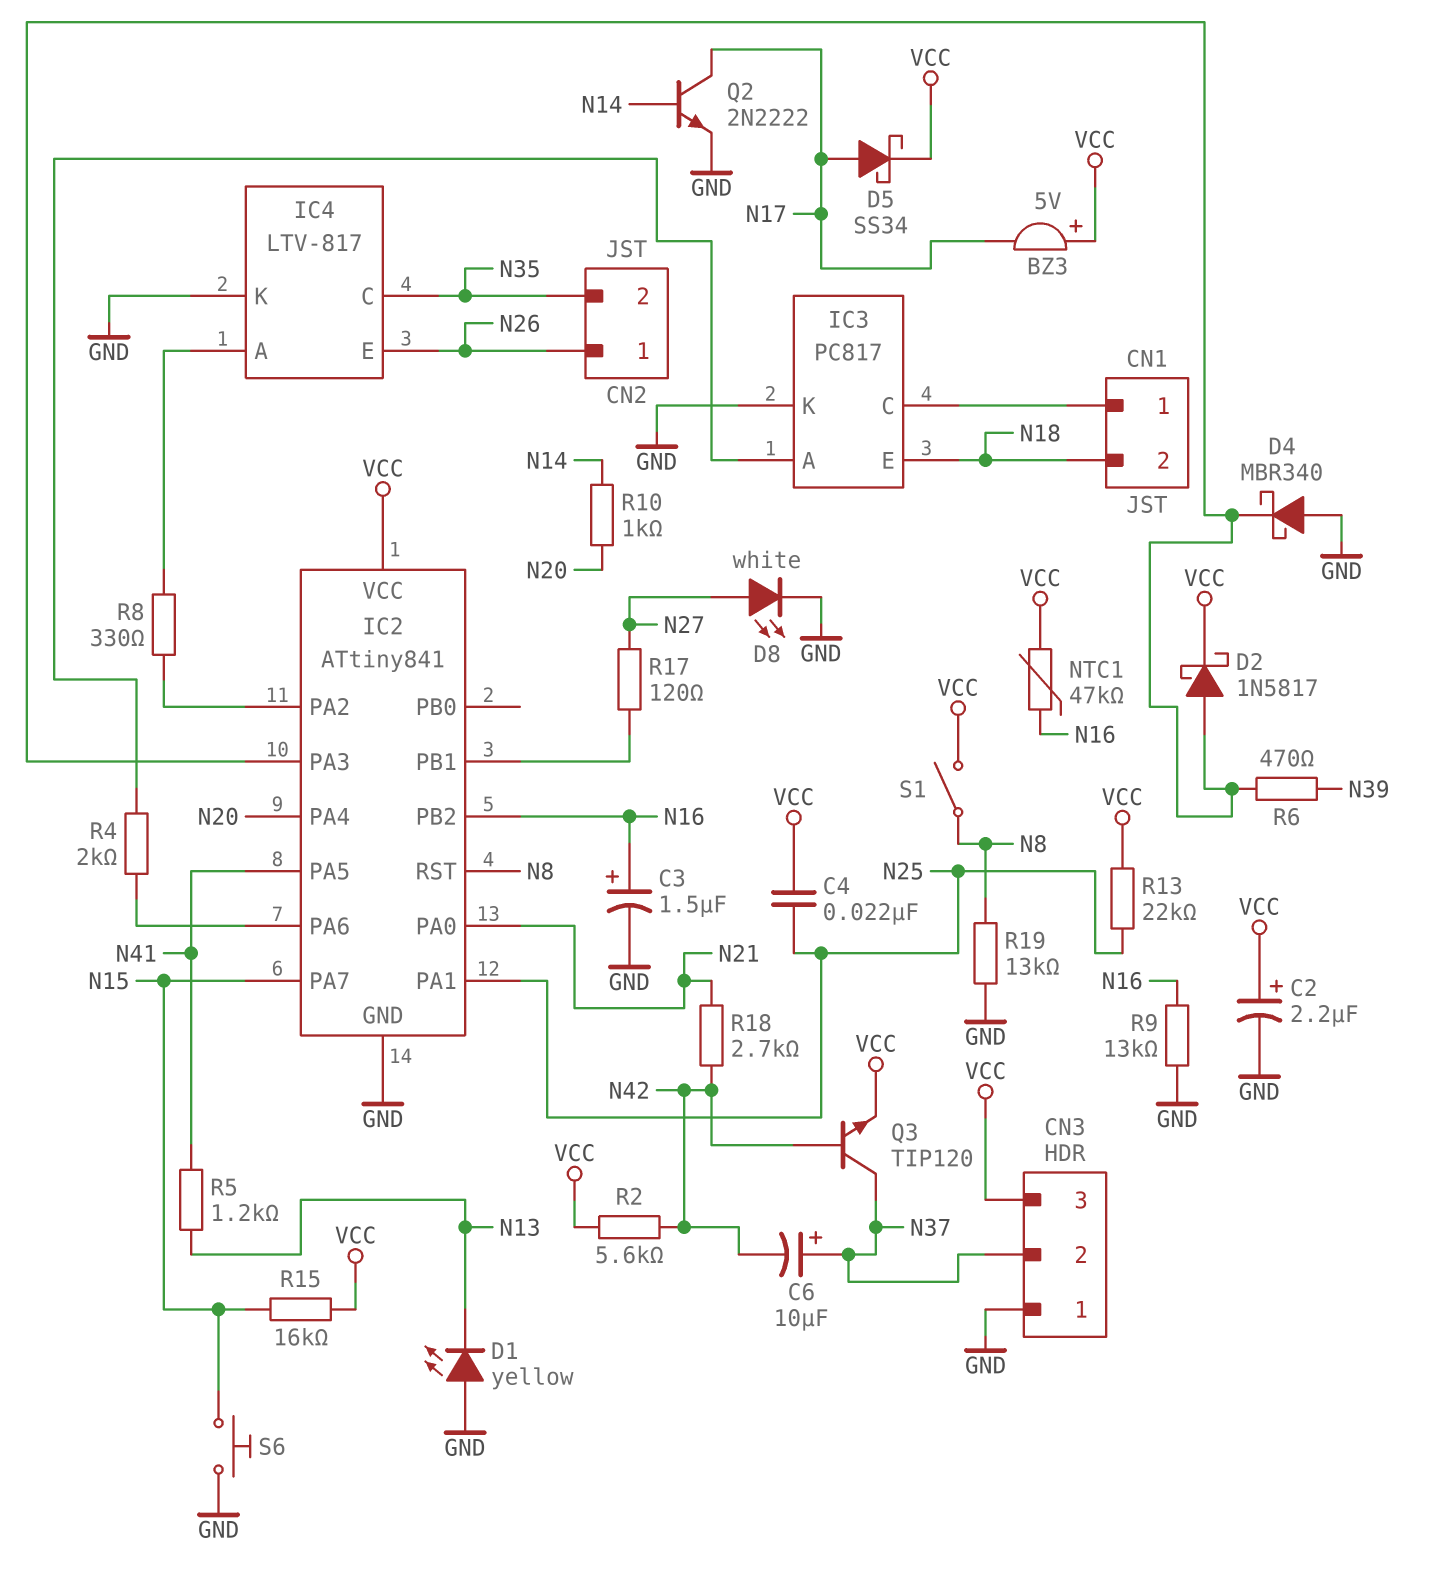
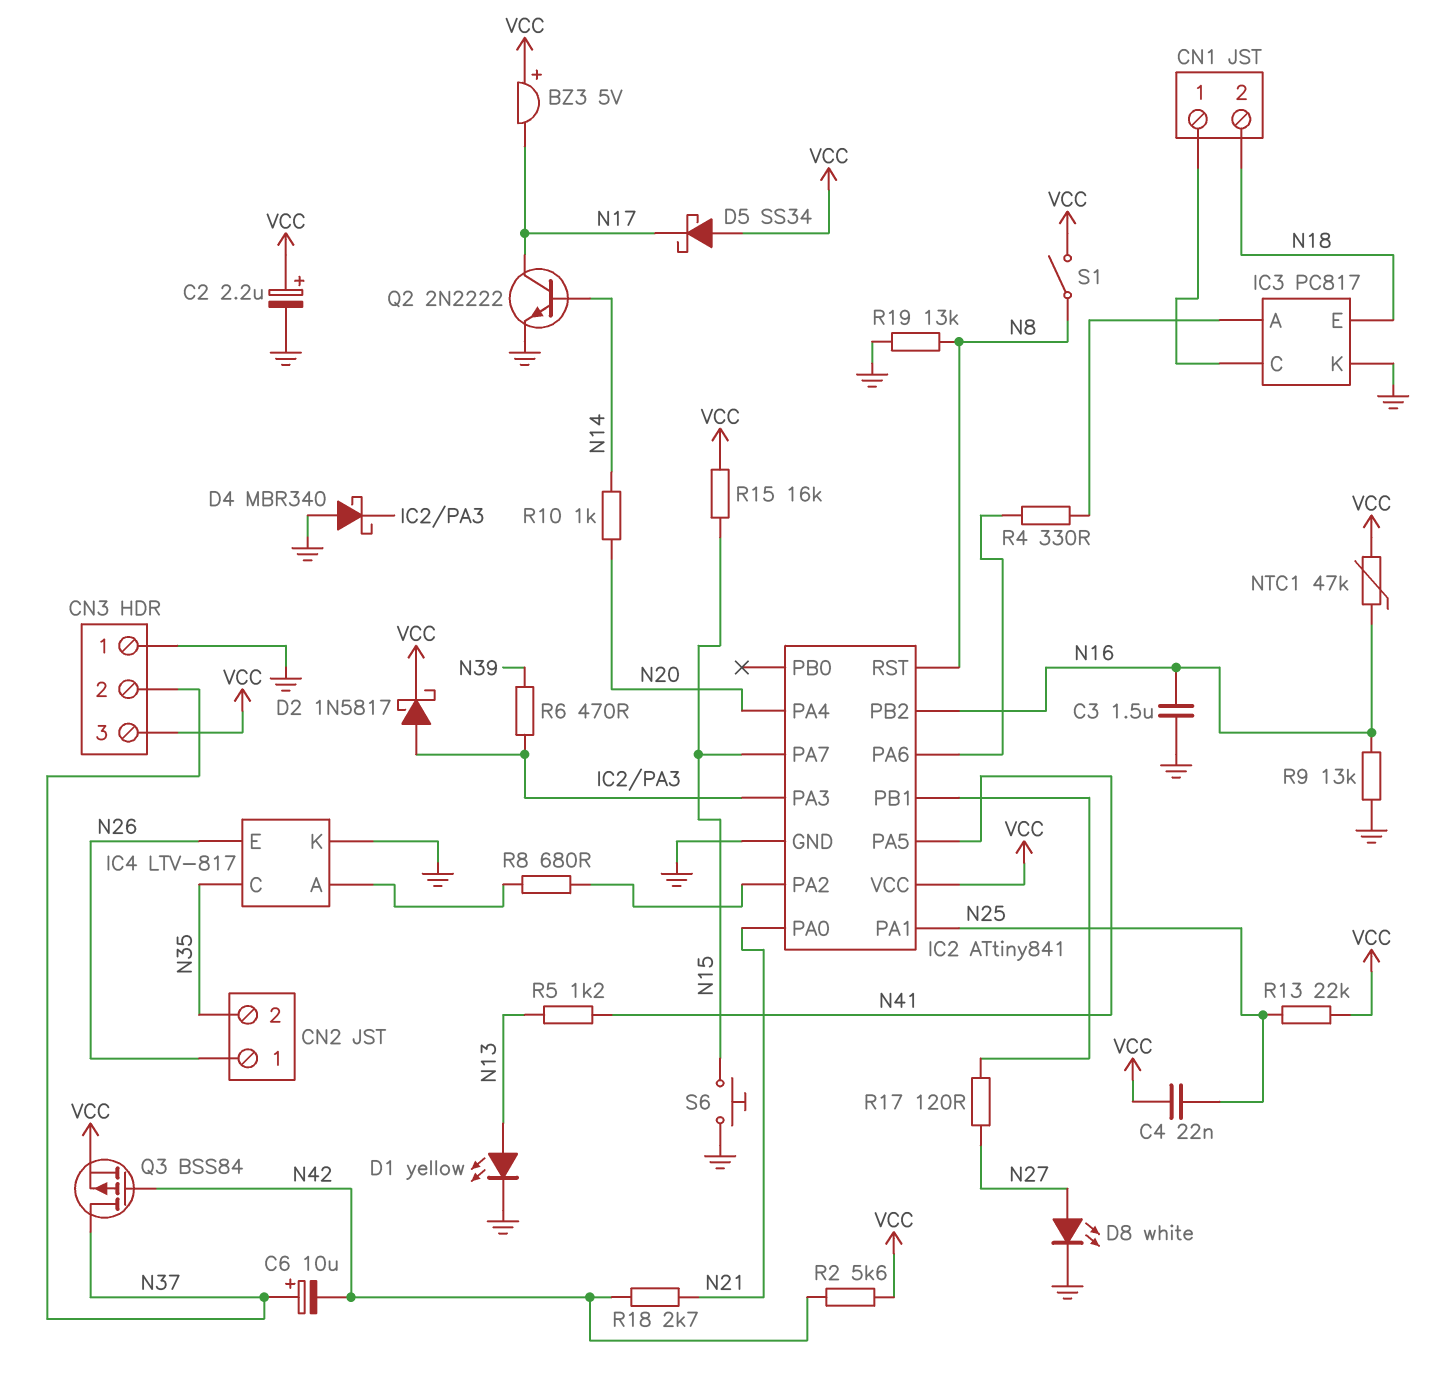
C3: 1.5uF (plus N16, minus GND) -> 1.5uF (GND, N16)
D1: LED yellow (A GND, K N13) -> LED yellow (A N13, K GND)
D5: schottky SS34 (A N17, K VCC) -> schottky SS34 (A VCC, K N17)
Q3: NPN TIP120 (B N42, C N37, E VCC) -> PMOS BSS84 (G N42, D N37, S VCC)
R4: 2k (IC2/PA6, IC3/A) -> 330 (IC2/PA6, IC3/A)
R8: 330 (IC2/PA2, IC4/A) -> 680 (IC2/PA2, IC4/A)

